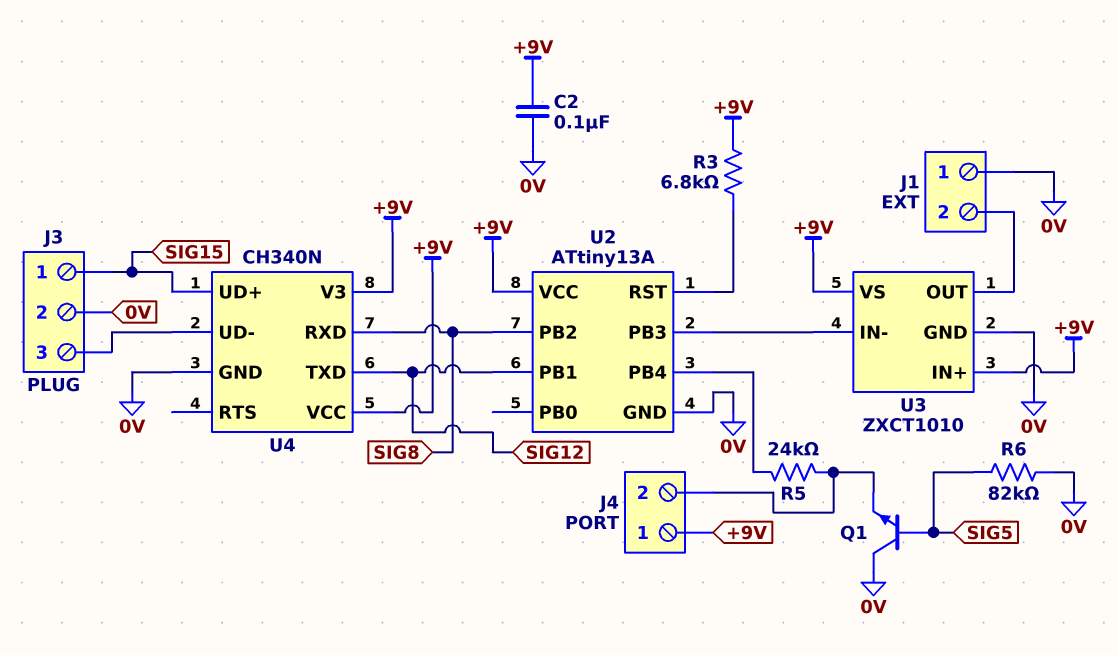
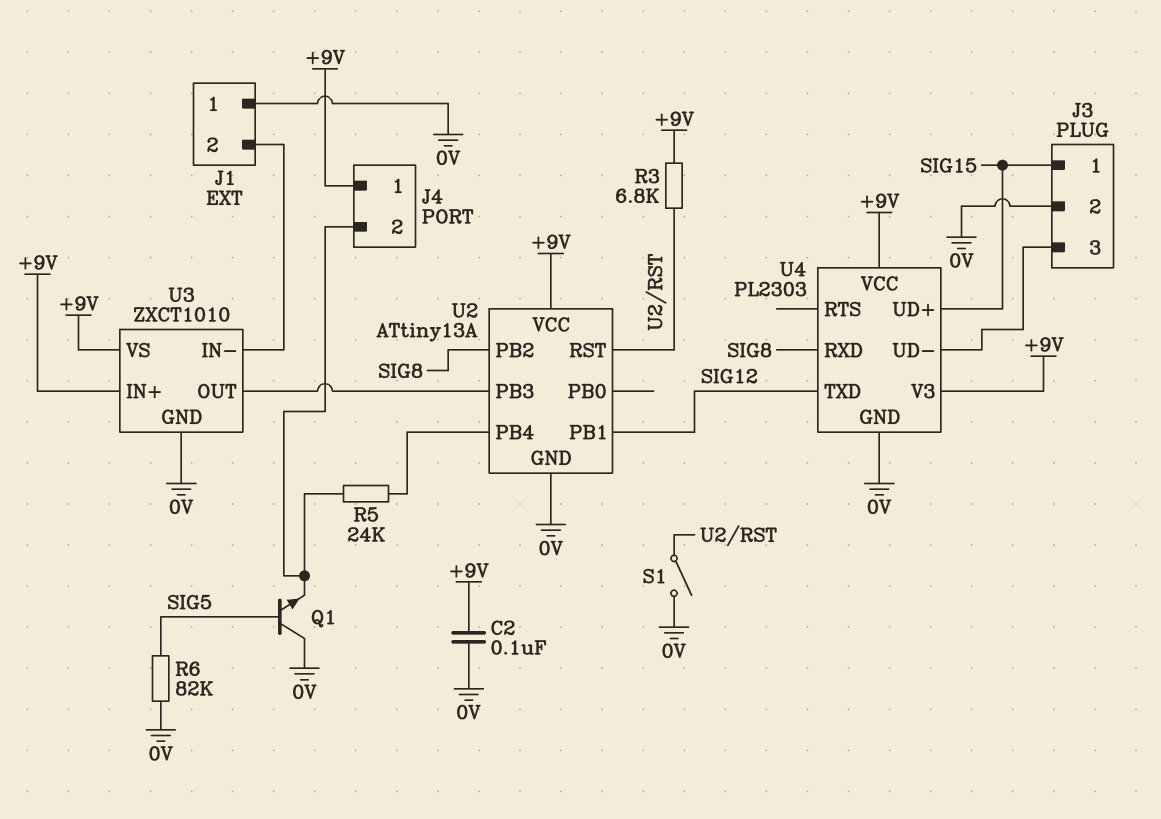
S1: none -> switch (0V, U2/RST)
U3 pin IN-: U2/PB3 -> J1/2
U3 pin OUT: J1/2 -> U2/PB3
U4: CH340N -> PL2303

